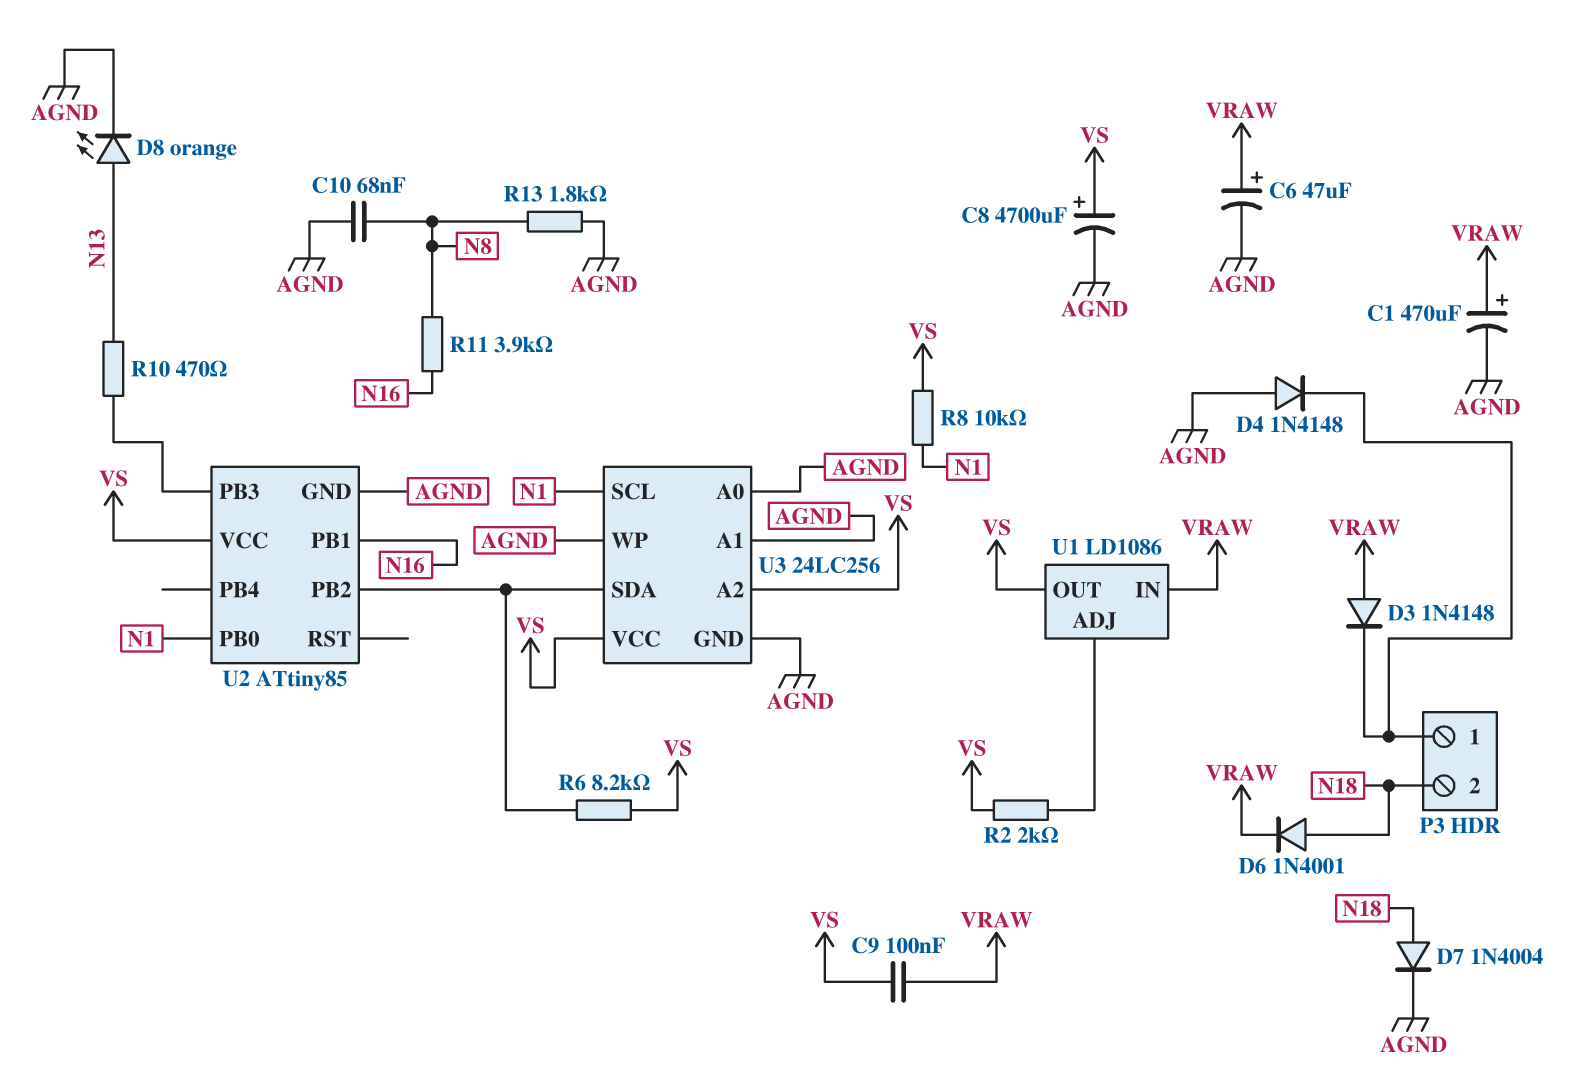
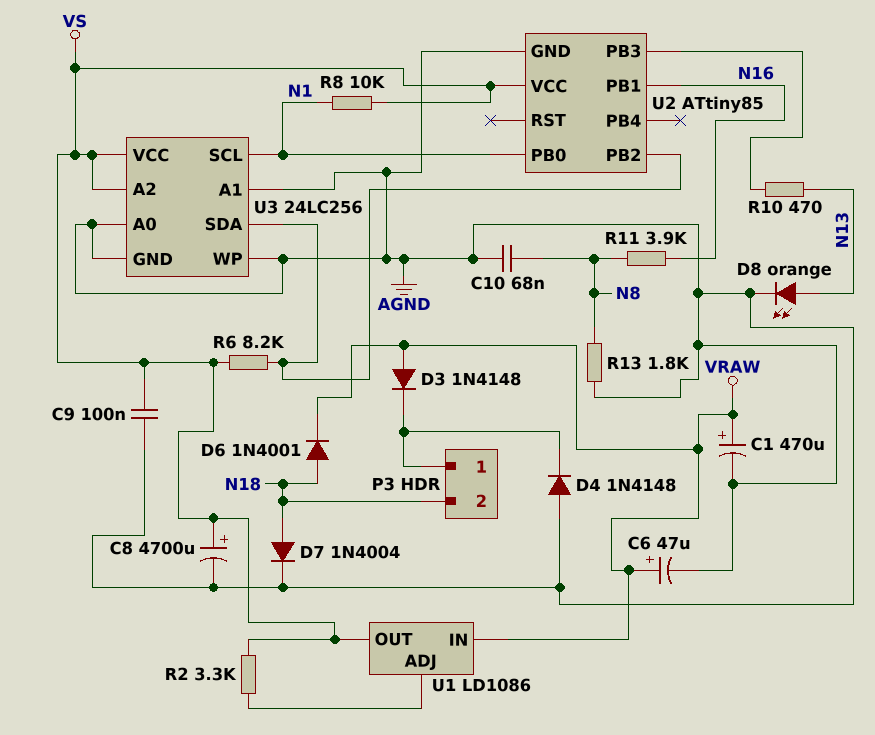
C9: 100nF (VRAW, VS) -> 100nF (AGND, VS)
R2: 2k (U1/ADJ, VS) -> 3.3k (U1/ADJ, VS)

